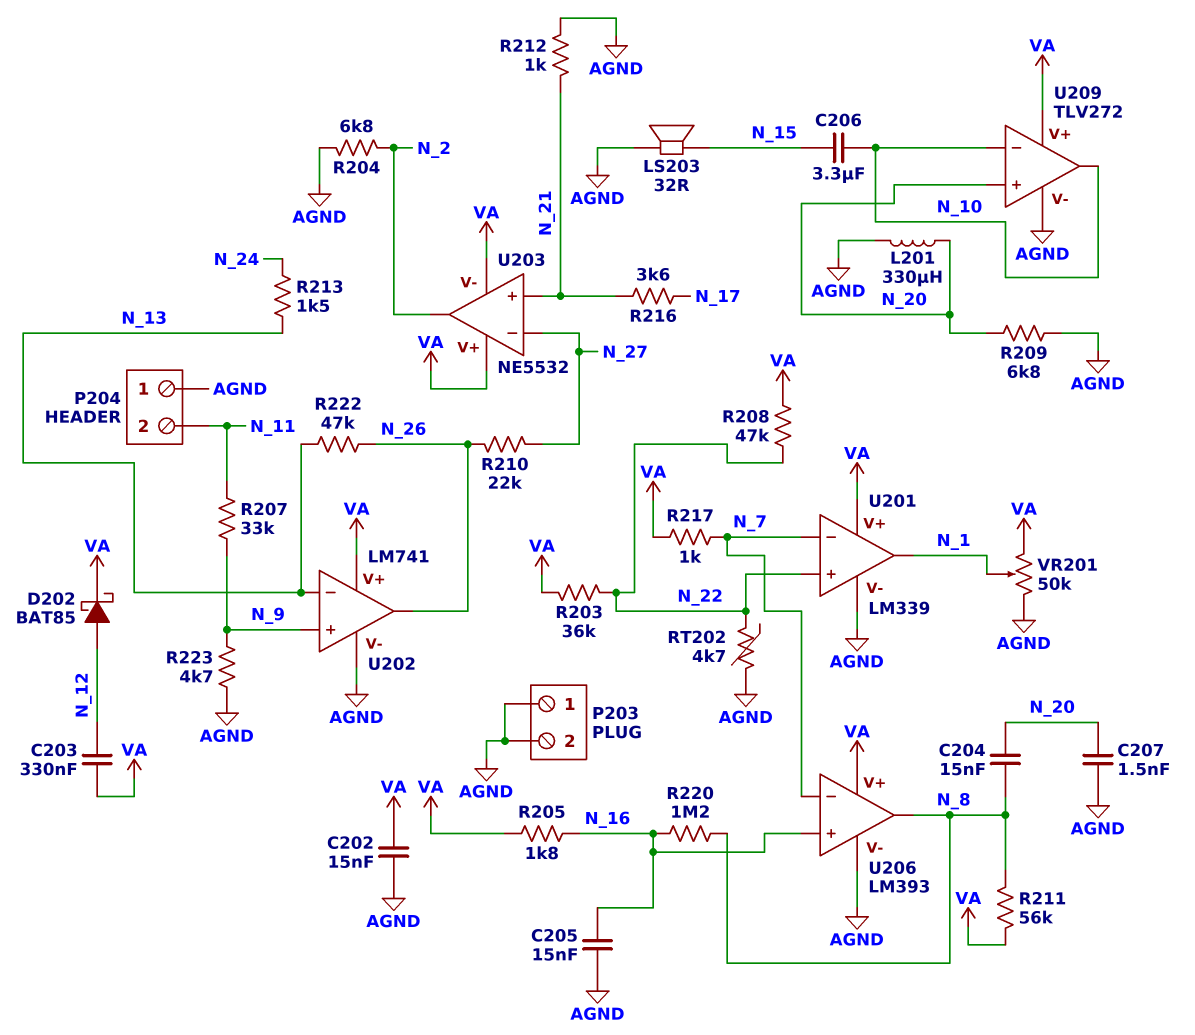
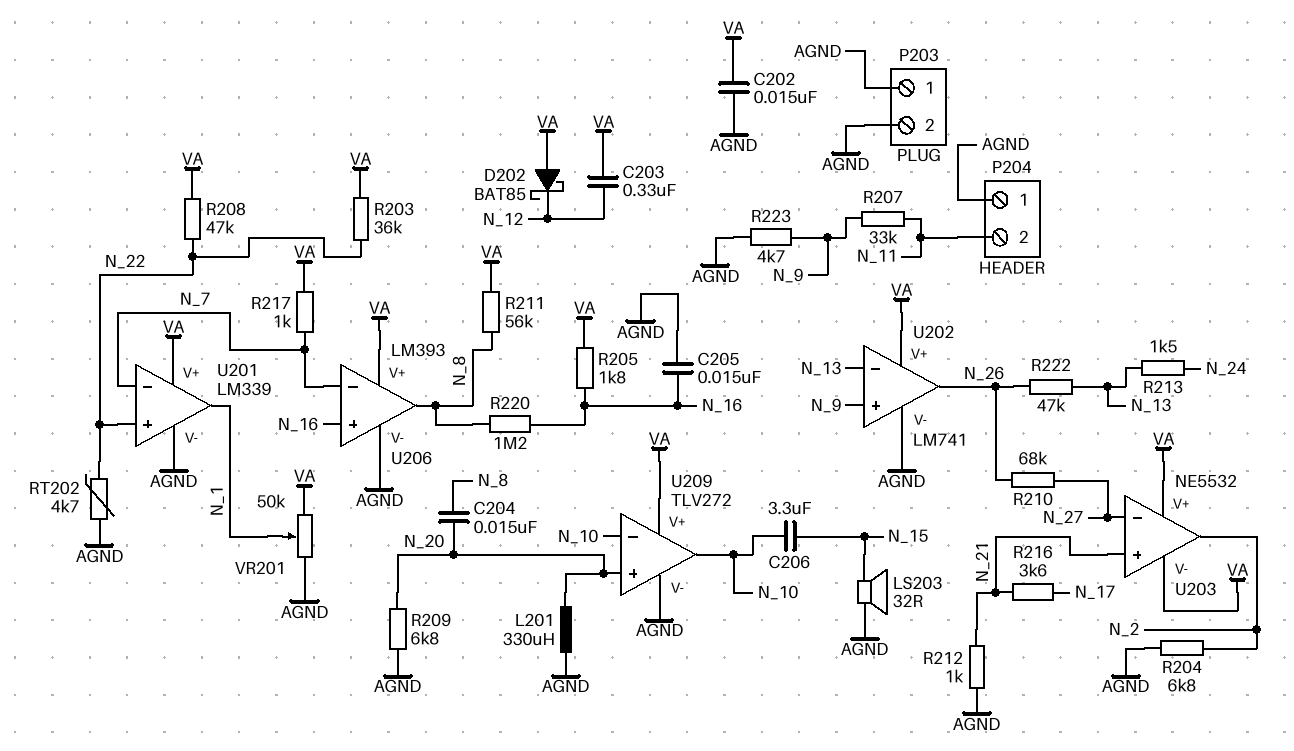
C207: 1.5nF (AGND, N_20) -> none
D202: schottky BAT85 (A N_12, K VA) -> schottky BAT85 (A VA, K N_12)
R210: 22k (N_26, N_27) -> 68k (N_26, N_27)

